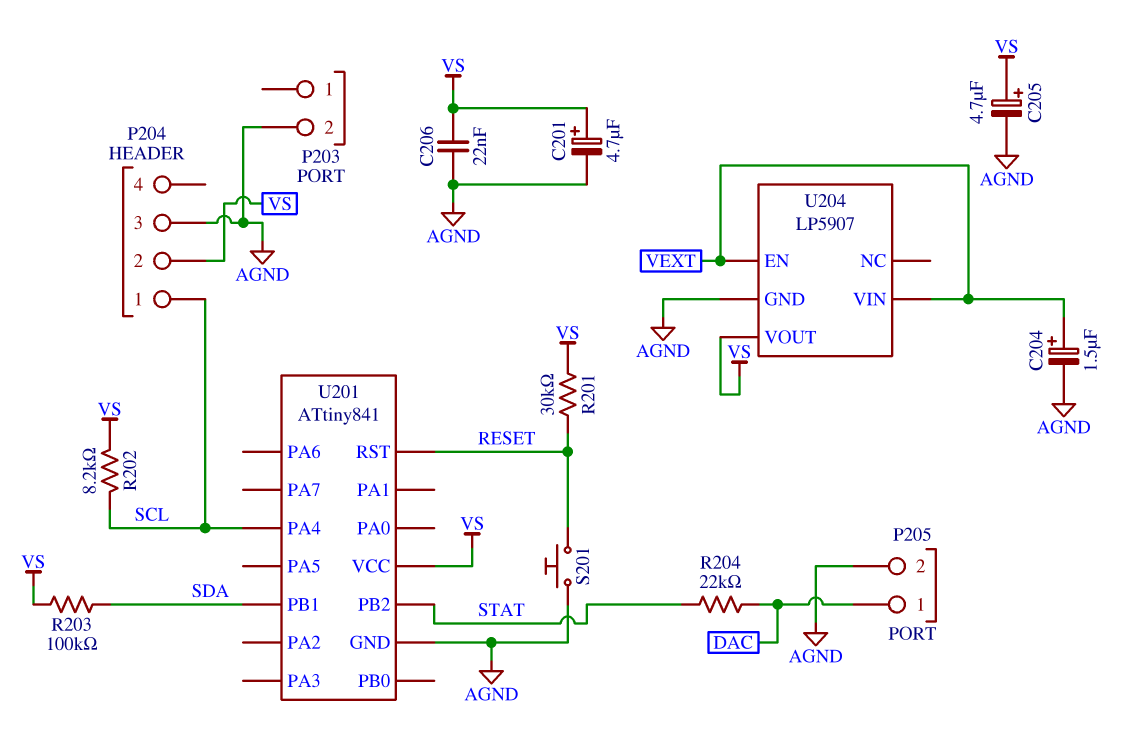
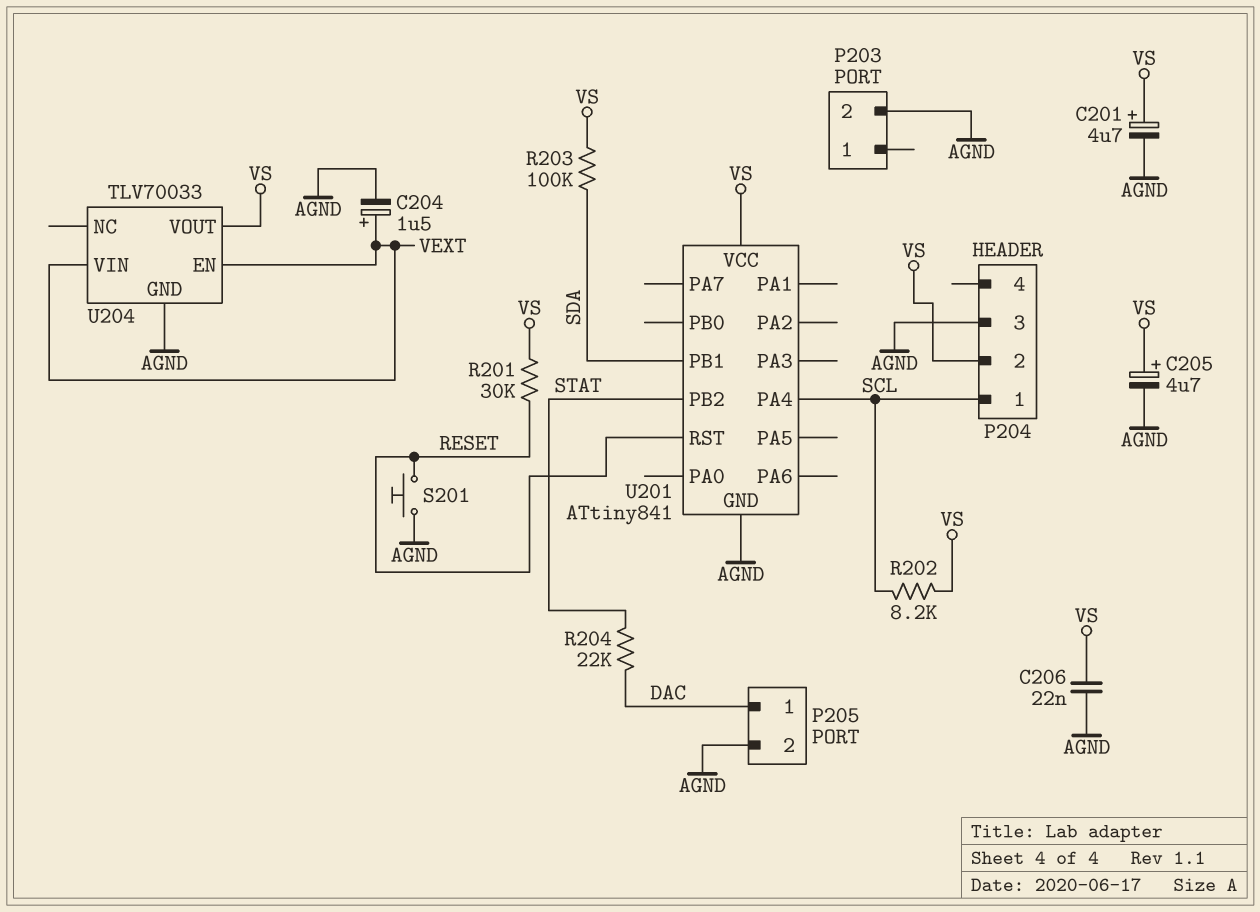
U204: LP5907 -> TLV70033

